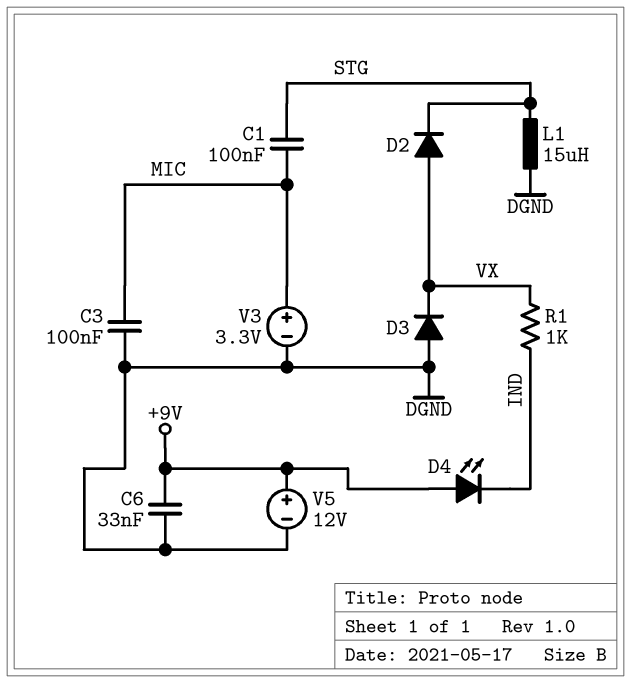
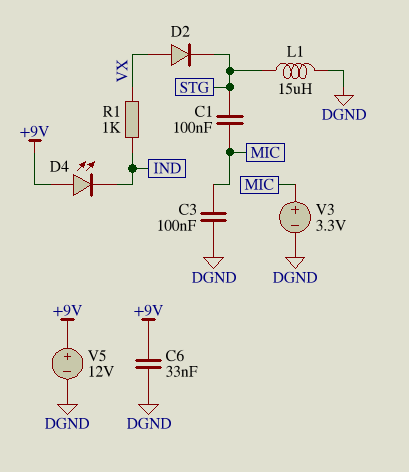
D3: diode (A DGND, K VX) -> none

